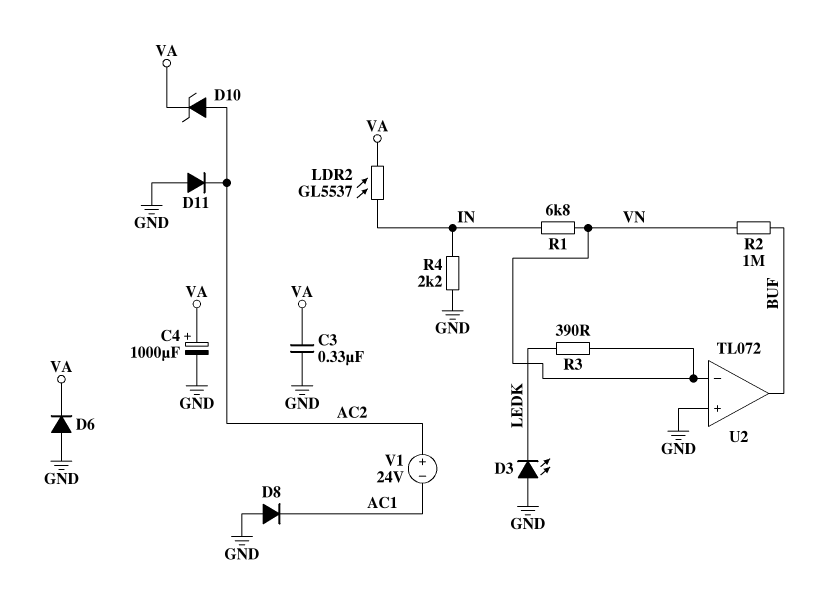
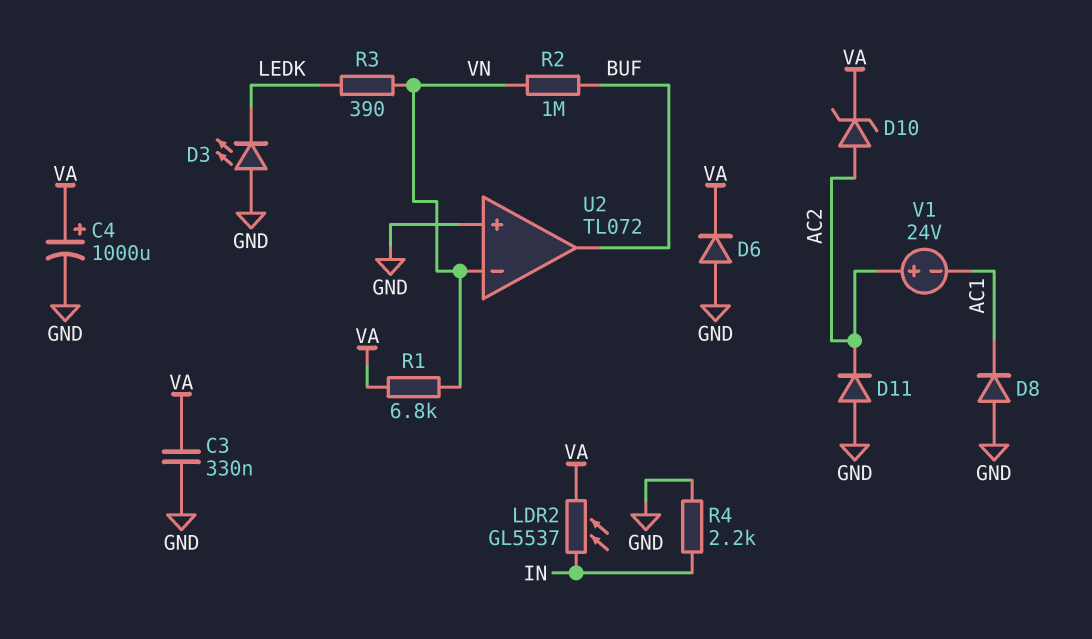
R1: 6.8k (IN, VN) -> 6.8k (VA, VN)

